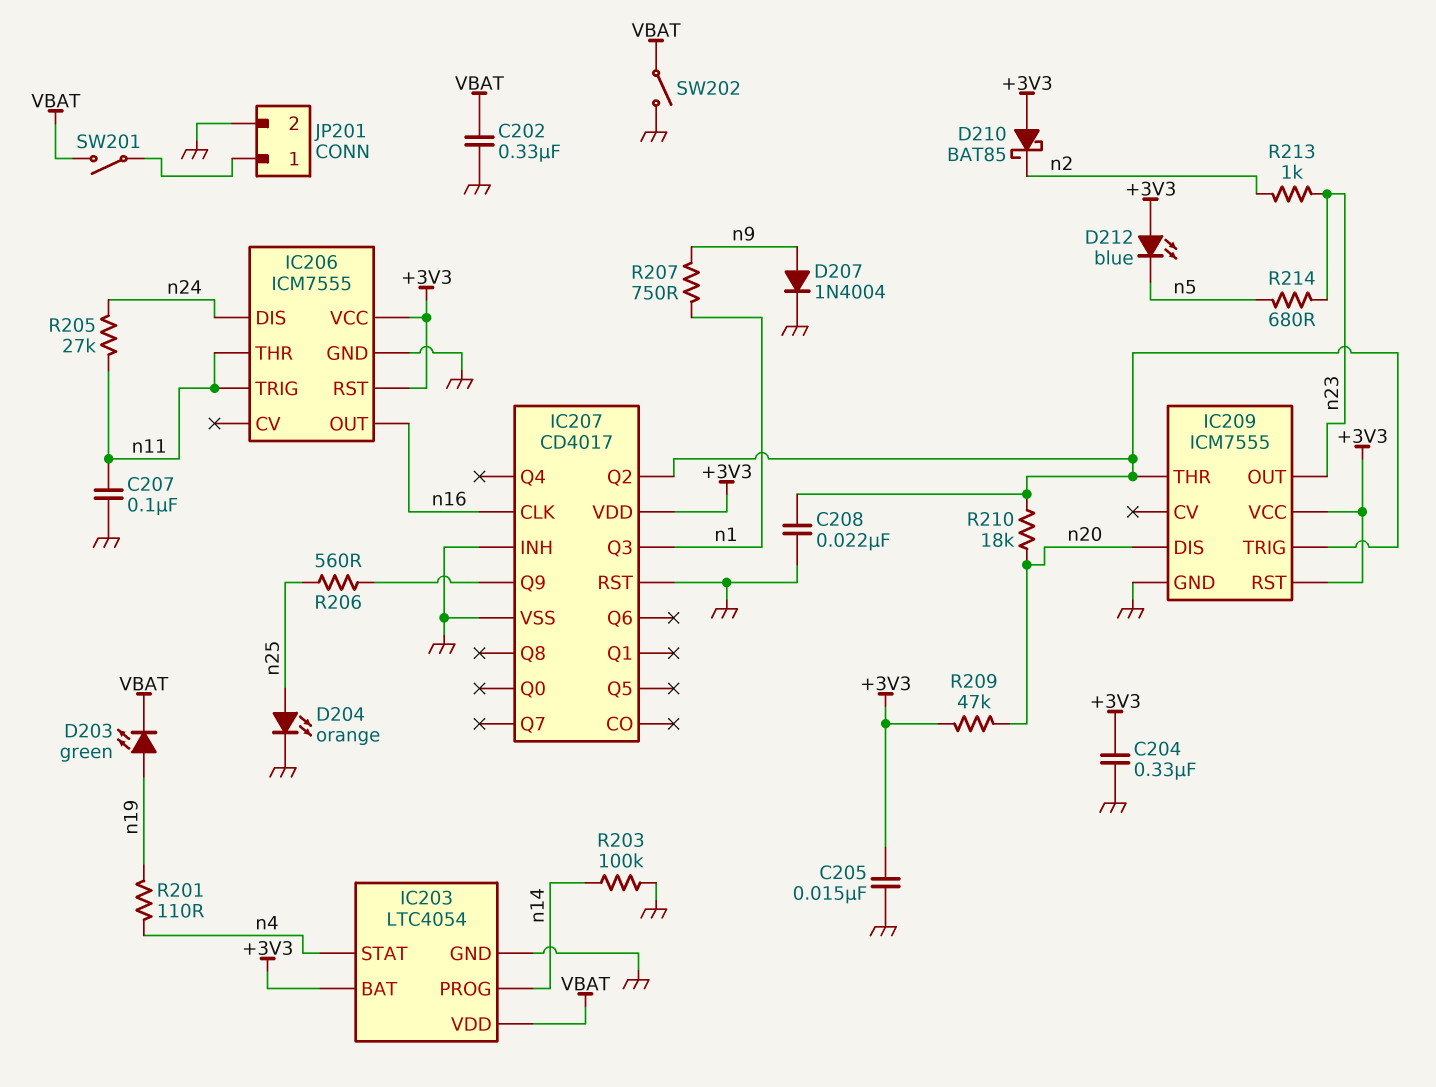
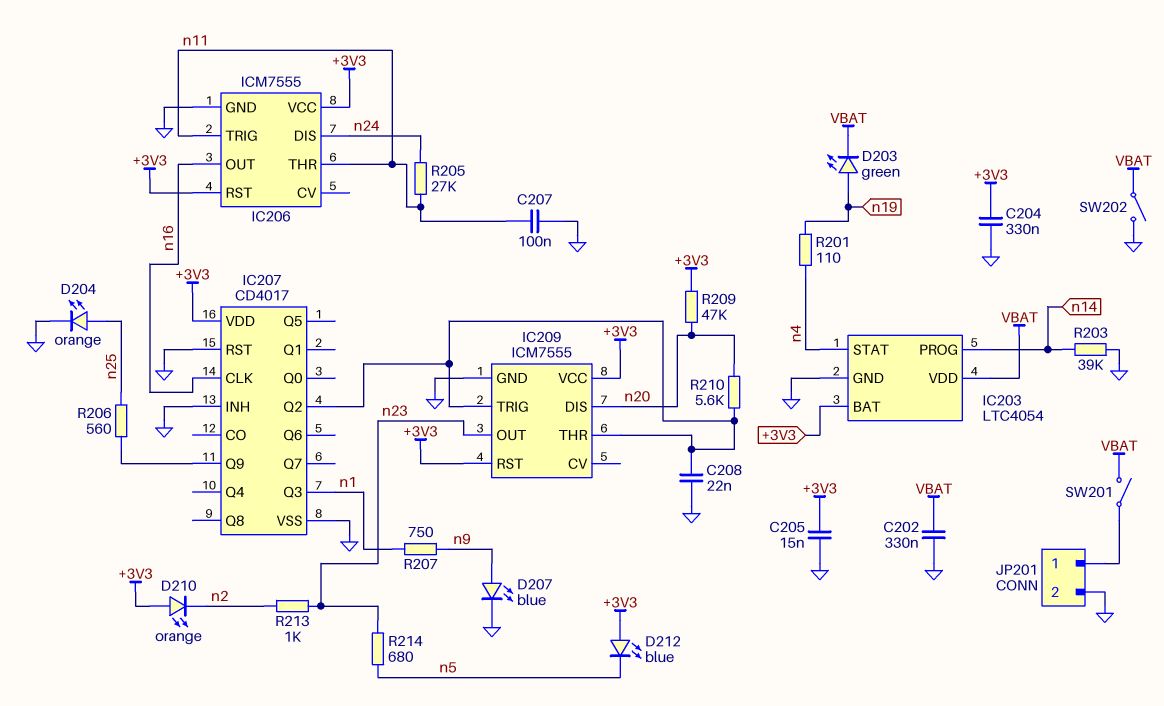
D207: diode 1N4004 (A n9, K GND) -> LED blue (A n9, K GND)
D210: schottky BAT85 (A +3V3, K n2) -> LED orange (A +3V3, K n2)
R203: 100k (GND, n14) -> 39k (GND, n14)
R210: 18k (IC207/Q2, n20) -> 5.6k (IC207/Q2, n20)

